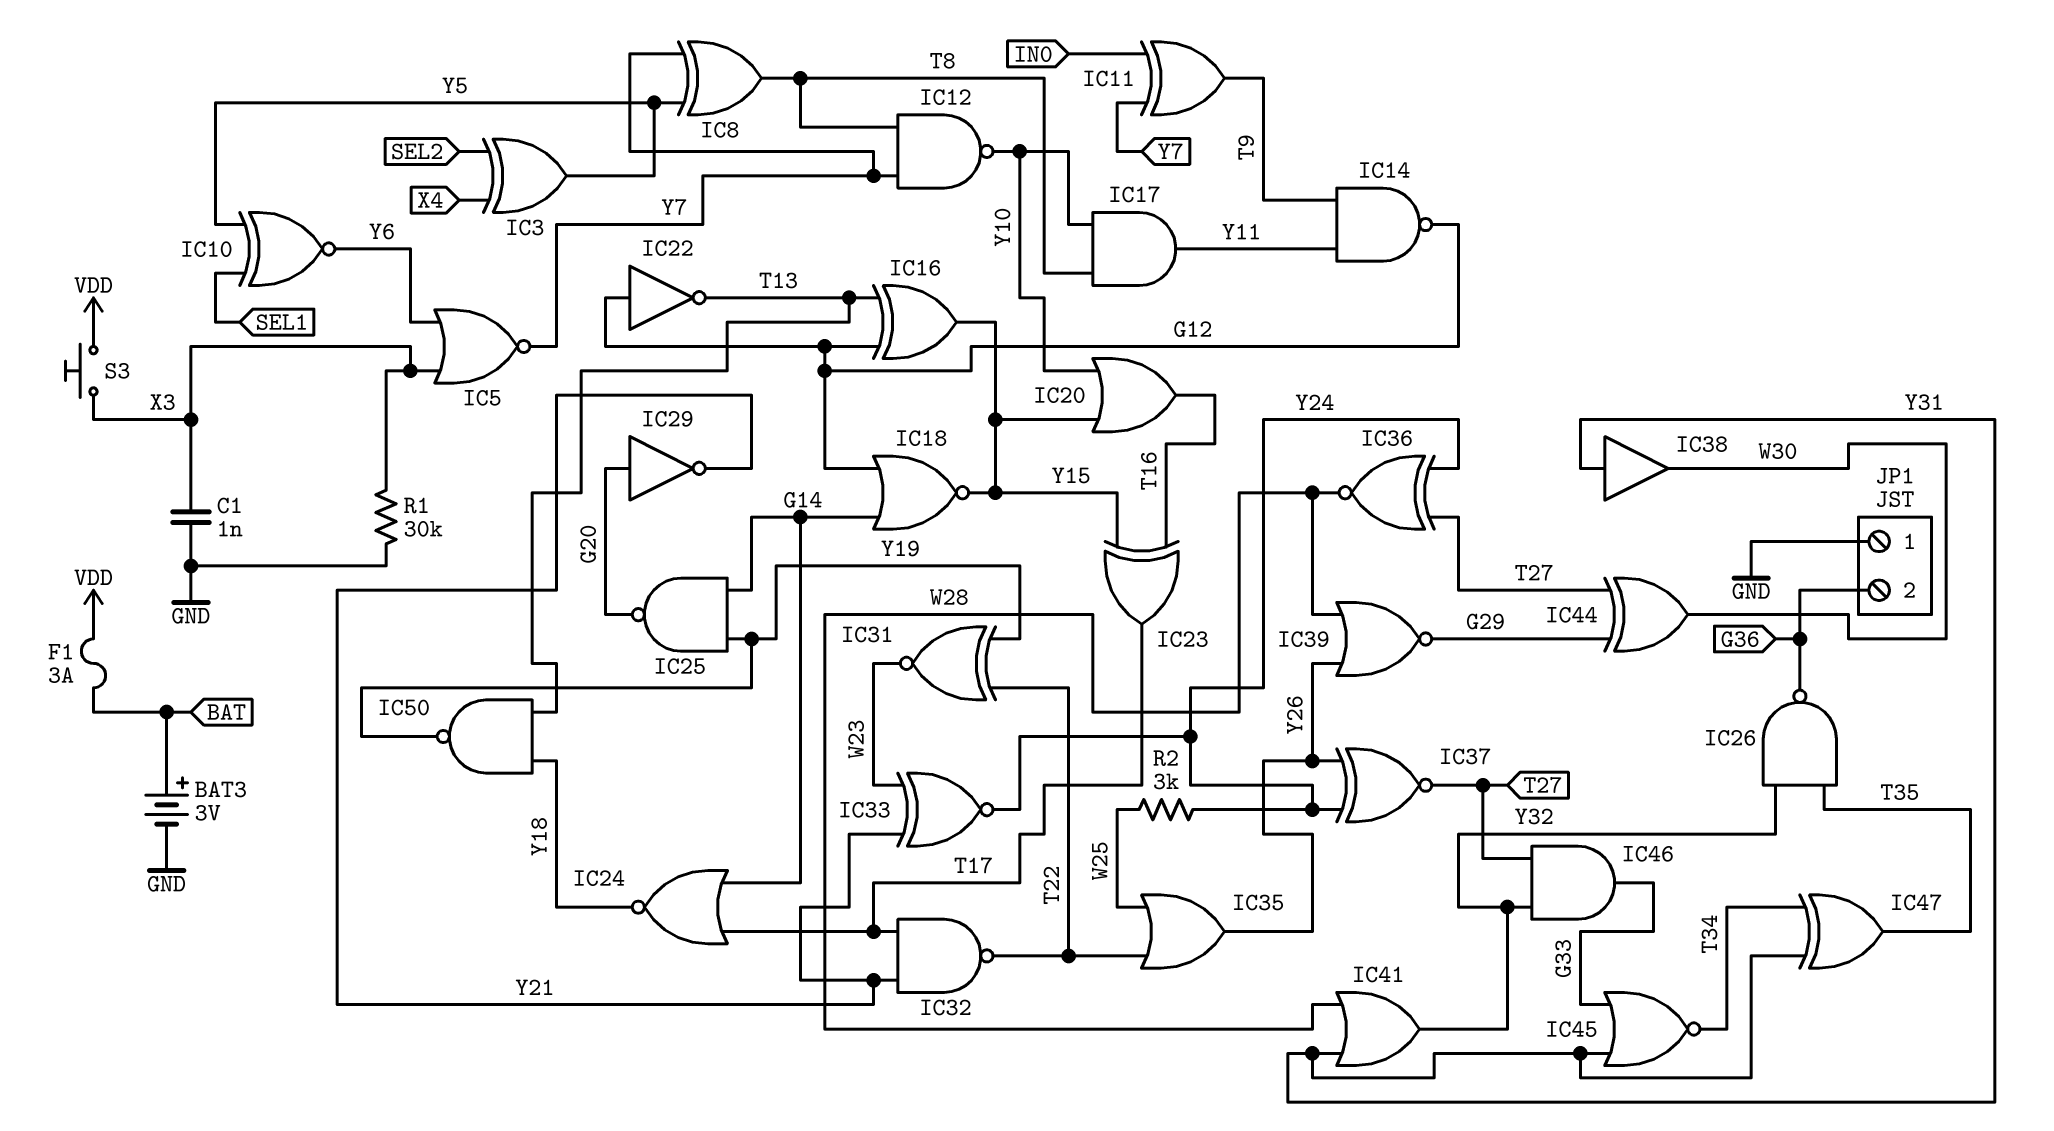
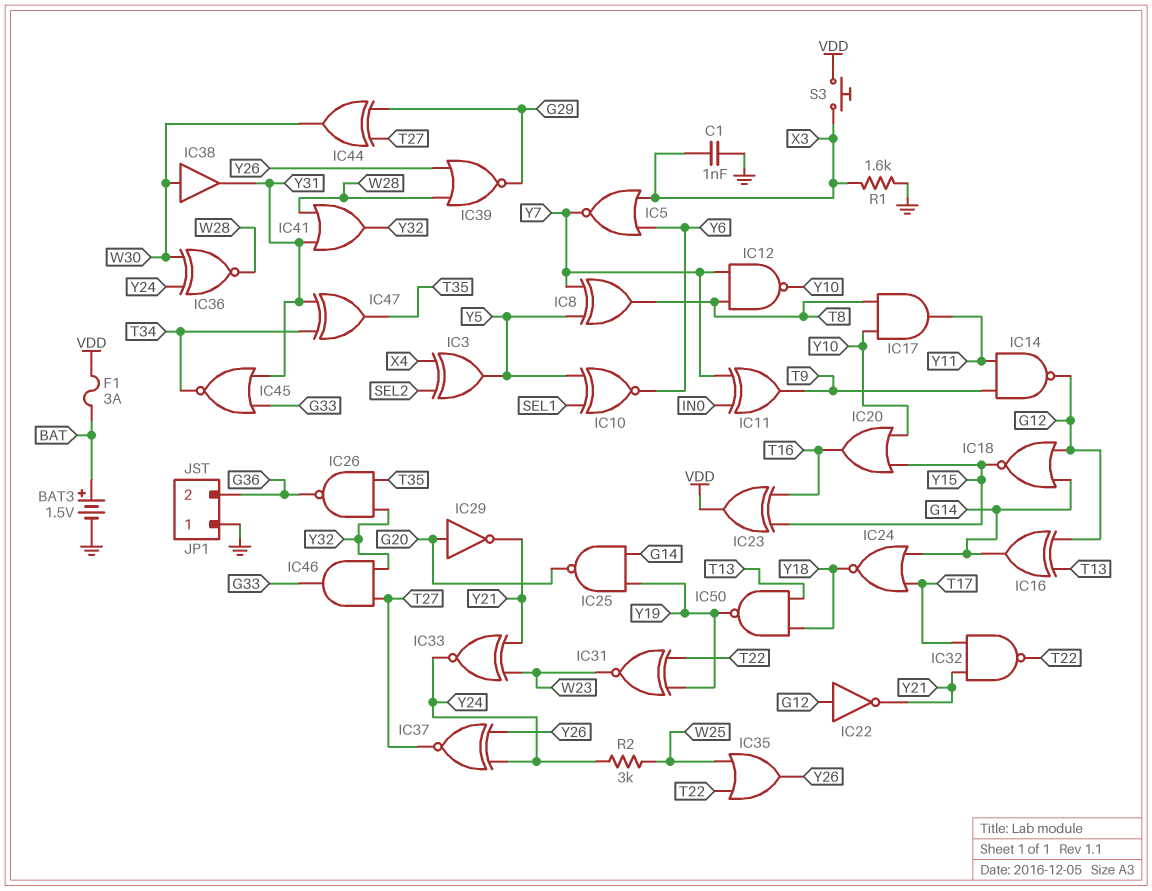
BAT3: 3V (plus BAT, minus GND) -> 1.5V (plus BAT, minus GND)
IC16: XOR (in G12, in T13, out Y15) -> XOR (in G12, in T13, out G14)
IC22: NOT (in G12, out T13) -> NOT (in G12, out Y21)
IC23: XOR (in T16, in Y15, out T17) -> XOR (in T16, in Y15, out VDD)
IC36: XNOR (in T27, in Y24, out W28) -> XNOR (in W30, in Y24, out W28)
IC38: buffer (in Y31, out W30) -> buffer (in W30, out Y31)
R1: 30k (GND, X3) -> 1.6k (GND, X3)

